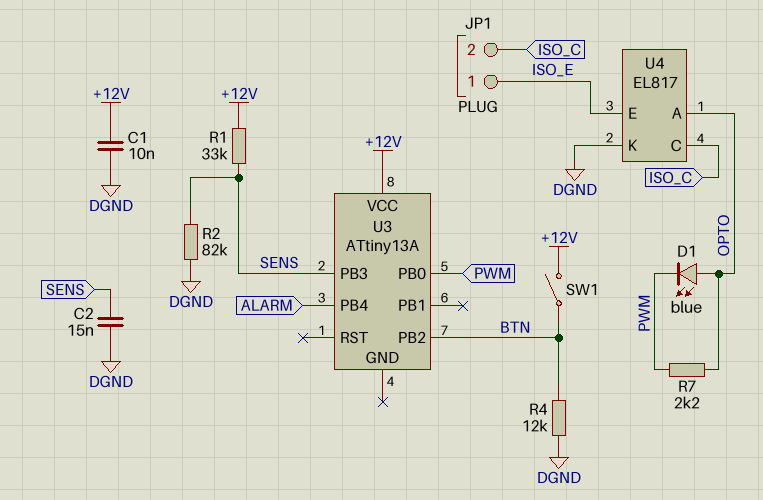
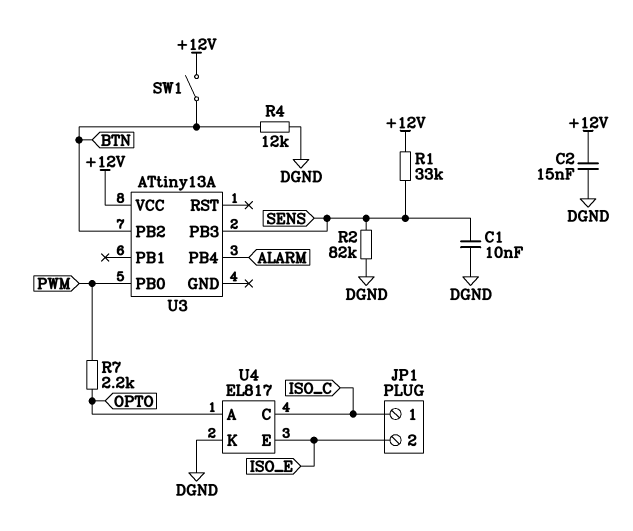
C1: 10nF (+12V, DGND) -> 10nF (DGND, SENS)
C2: 15nF (DGND, SENS) -> 15nF (+12V, DGND)
D1: LED blue (A OPTO, K PWM) -> none
JP1 pin 1: ISO_E -> ISO_C
JP1 pin 2: ISO_C -> ISO_E

